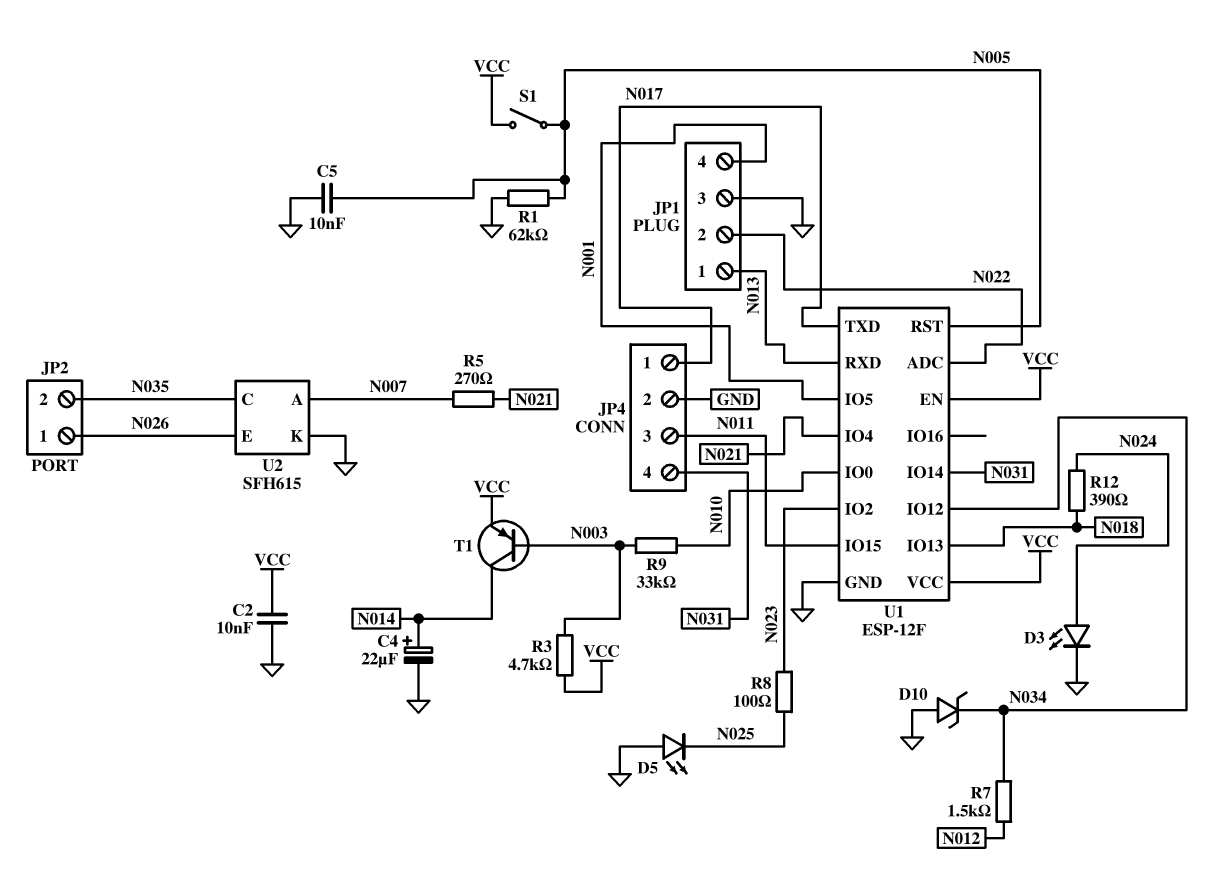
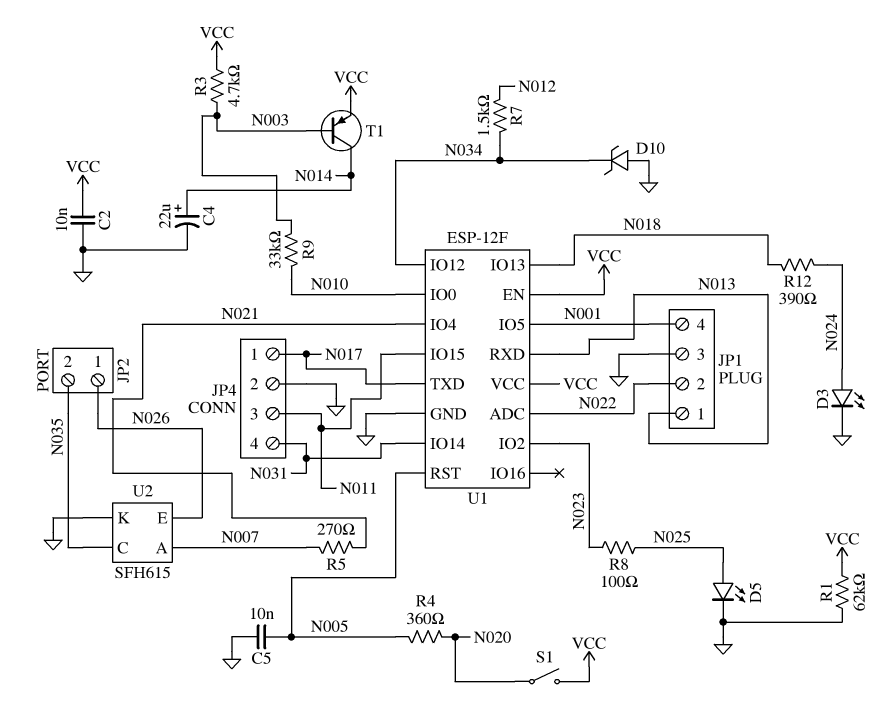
D5: LED (A GND, K N025) -> LED (A N025, K GND)
R1: 62k (GND, N005) -> 62k (GND, VCC)
R4: none -> 360 (N005, N020)
S1: switch (N005, VCC) -> switch (N020, VCC)

